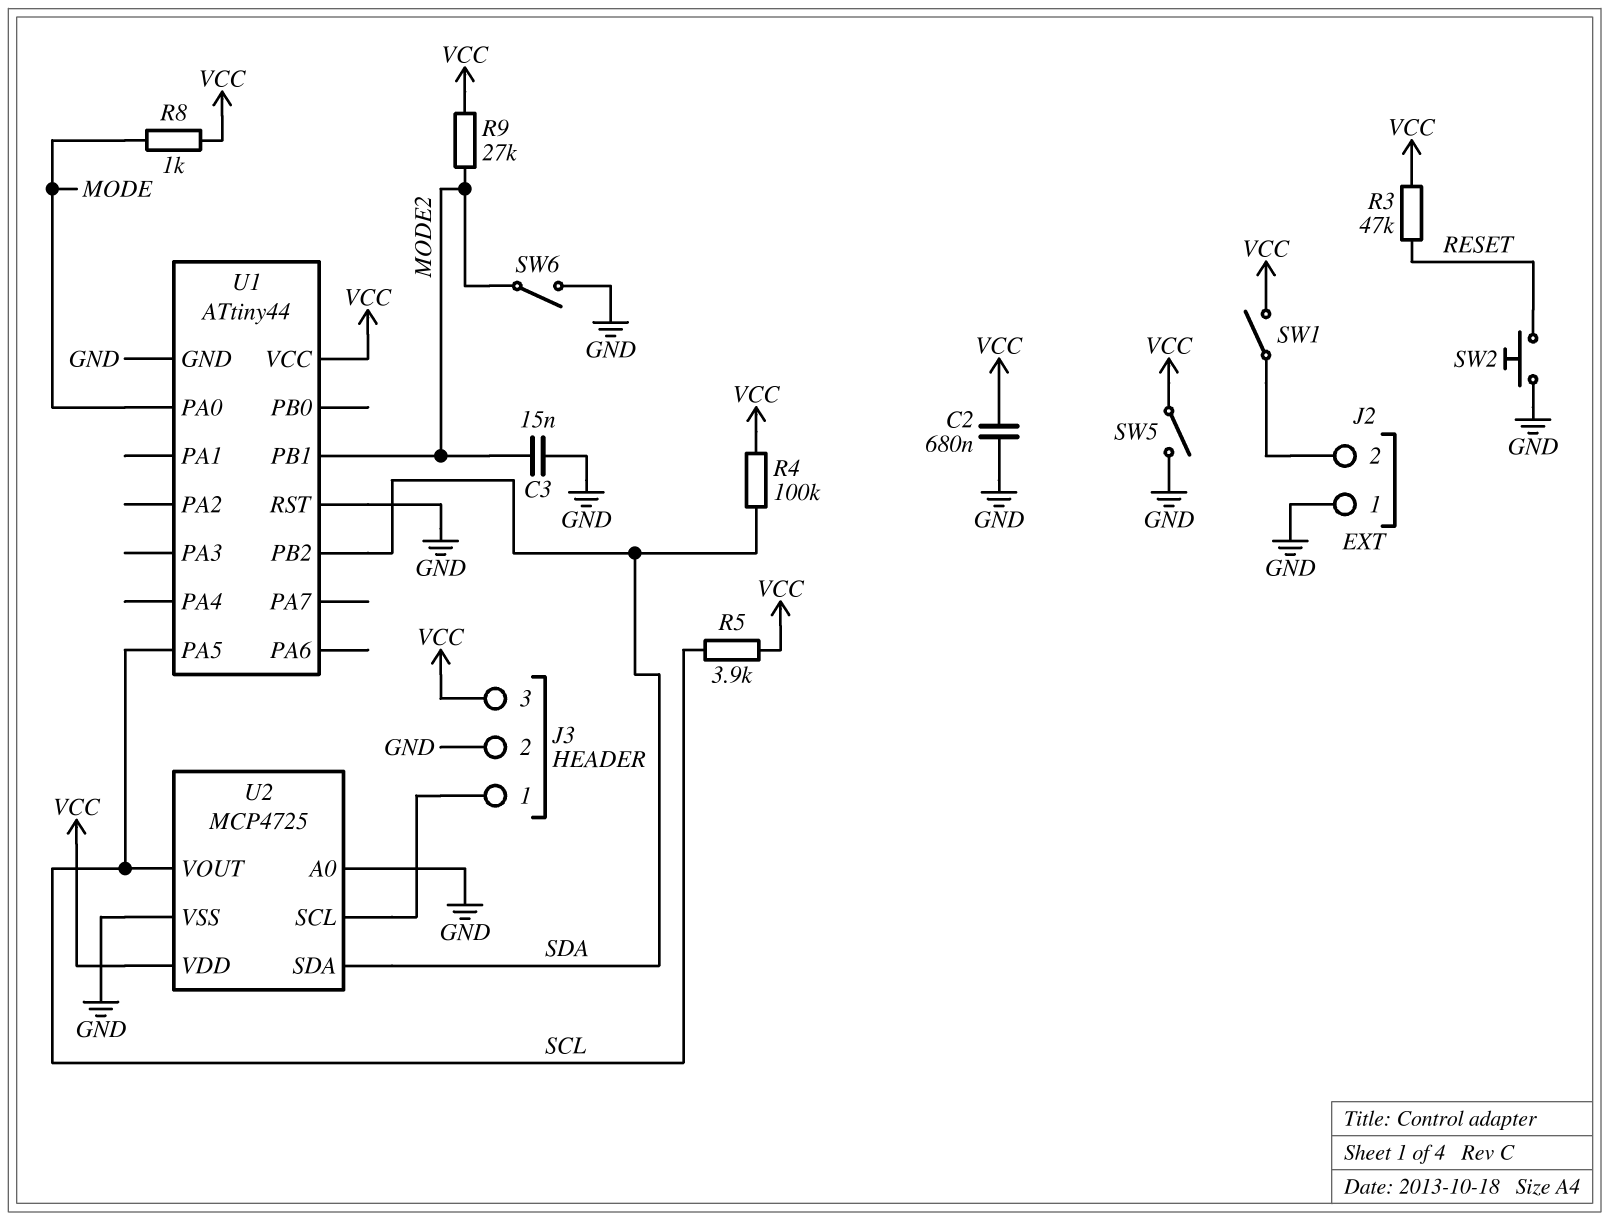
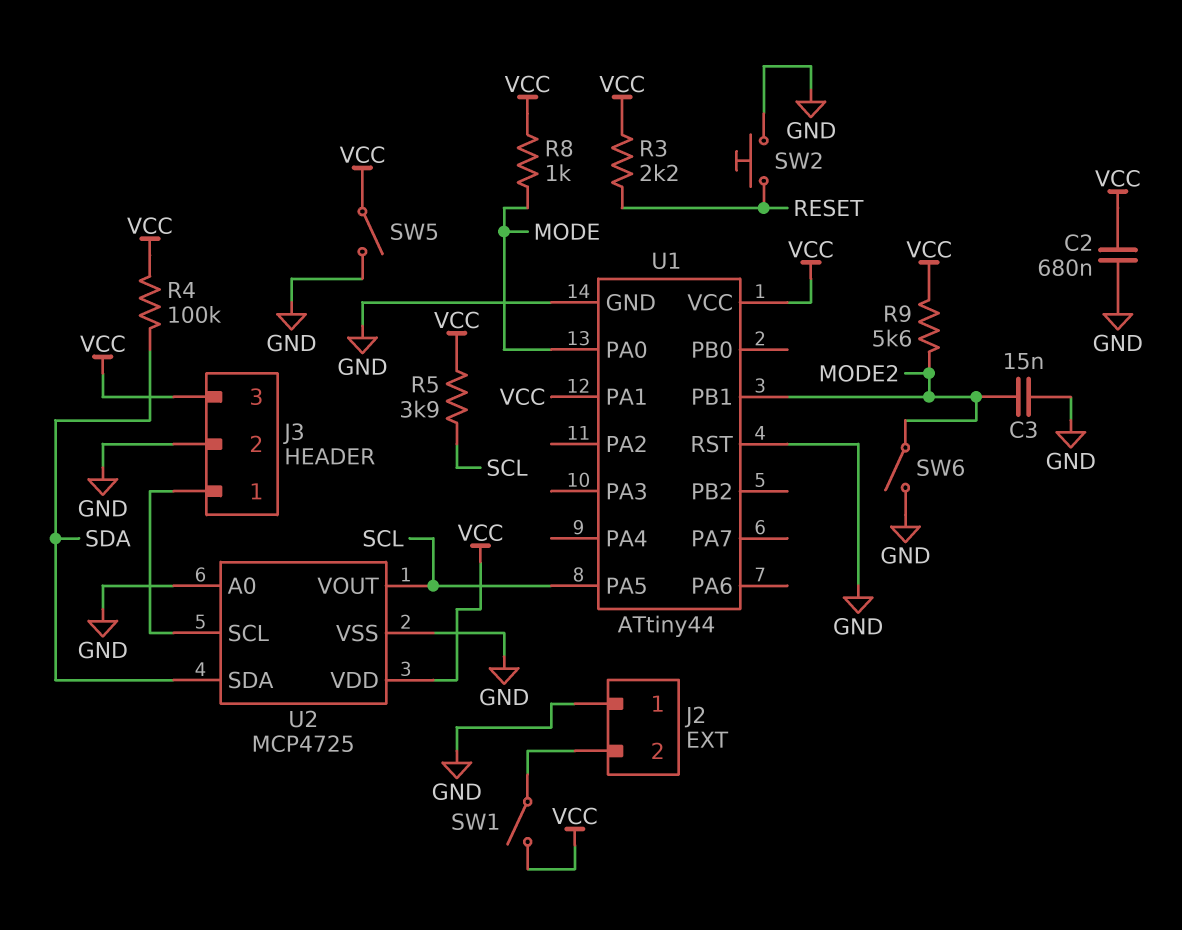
R3: 47k (RESET, VCC) -> 2.2k (RESET, VCC)
R9: 27k (MODE2, VCC) -> 5.6k (MODE2, VCC)
U1 pin PA1: none -> VCC
U1 pin PB2: SDA -> none

